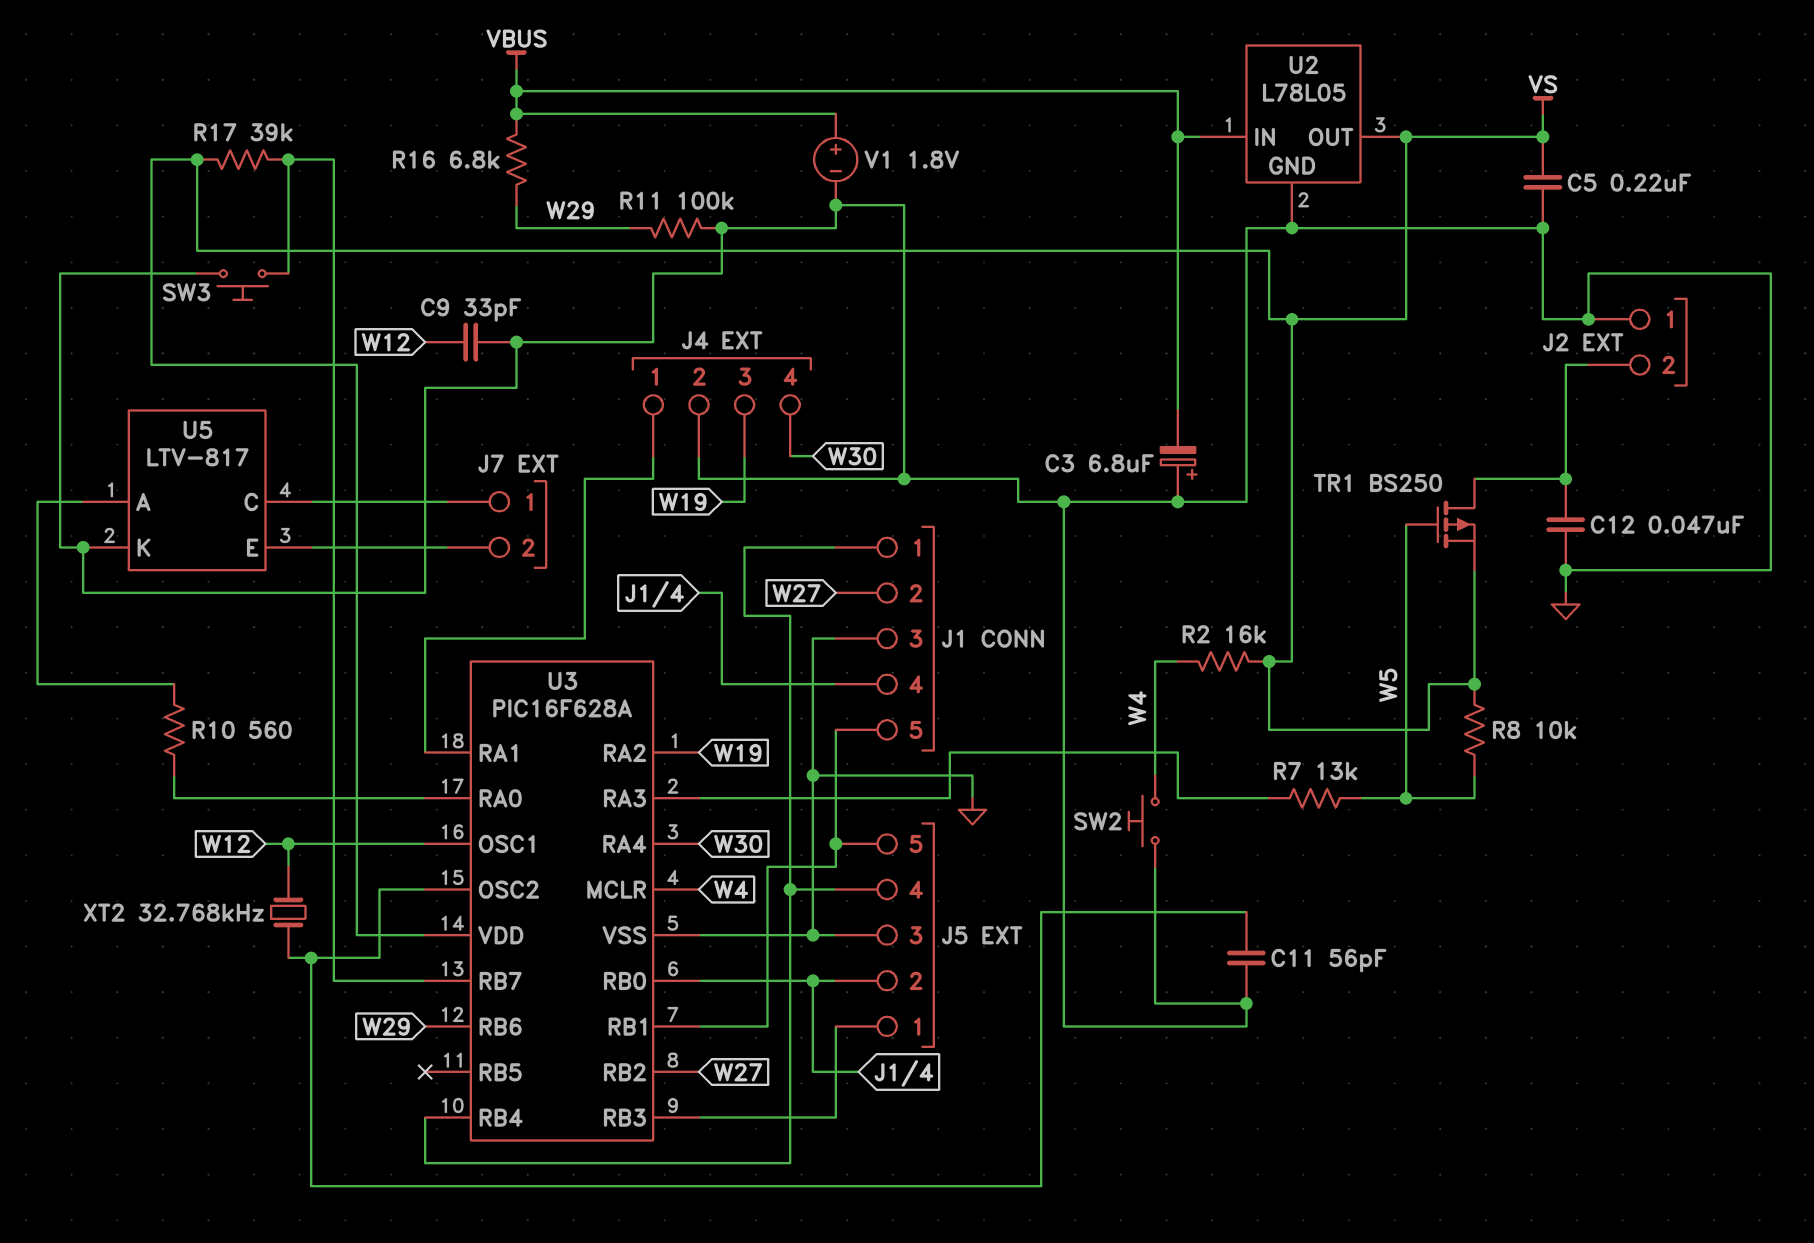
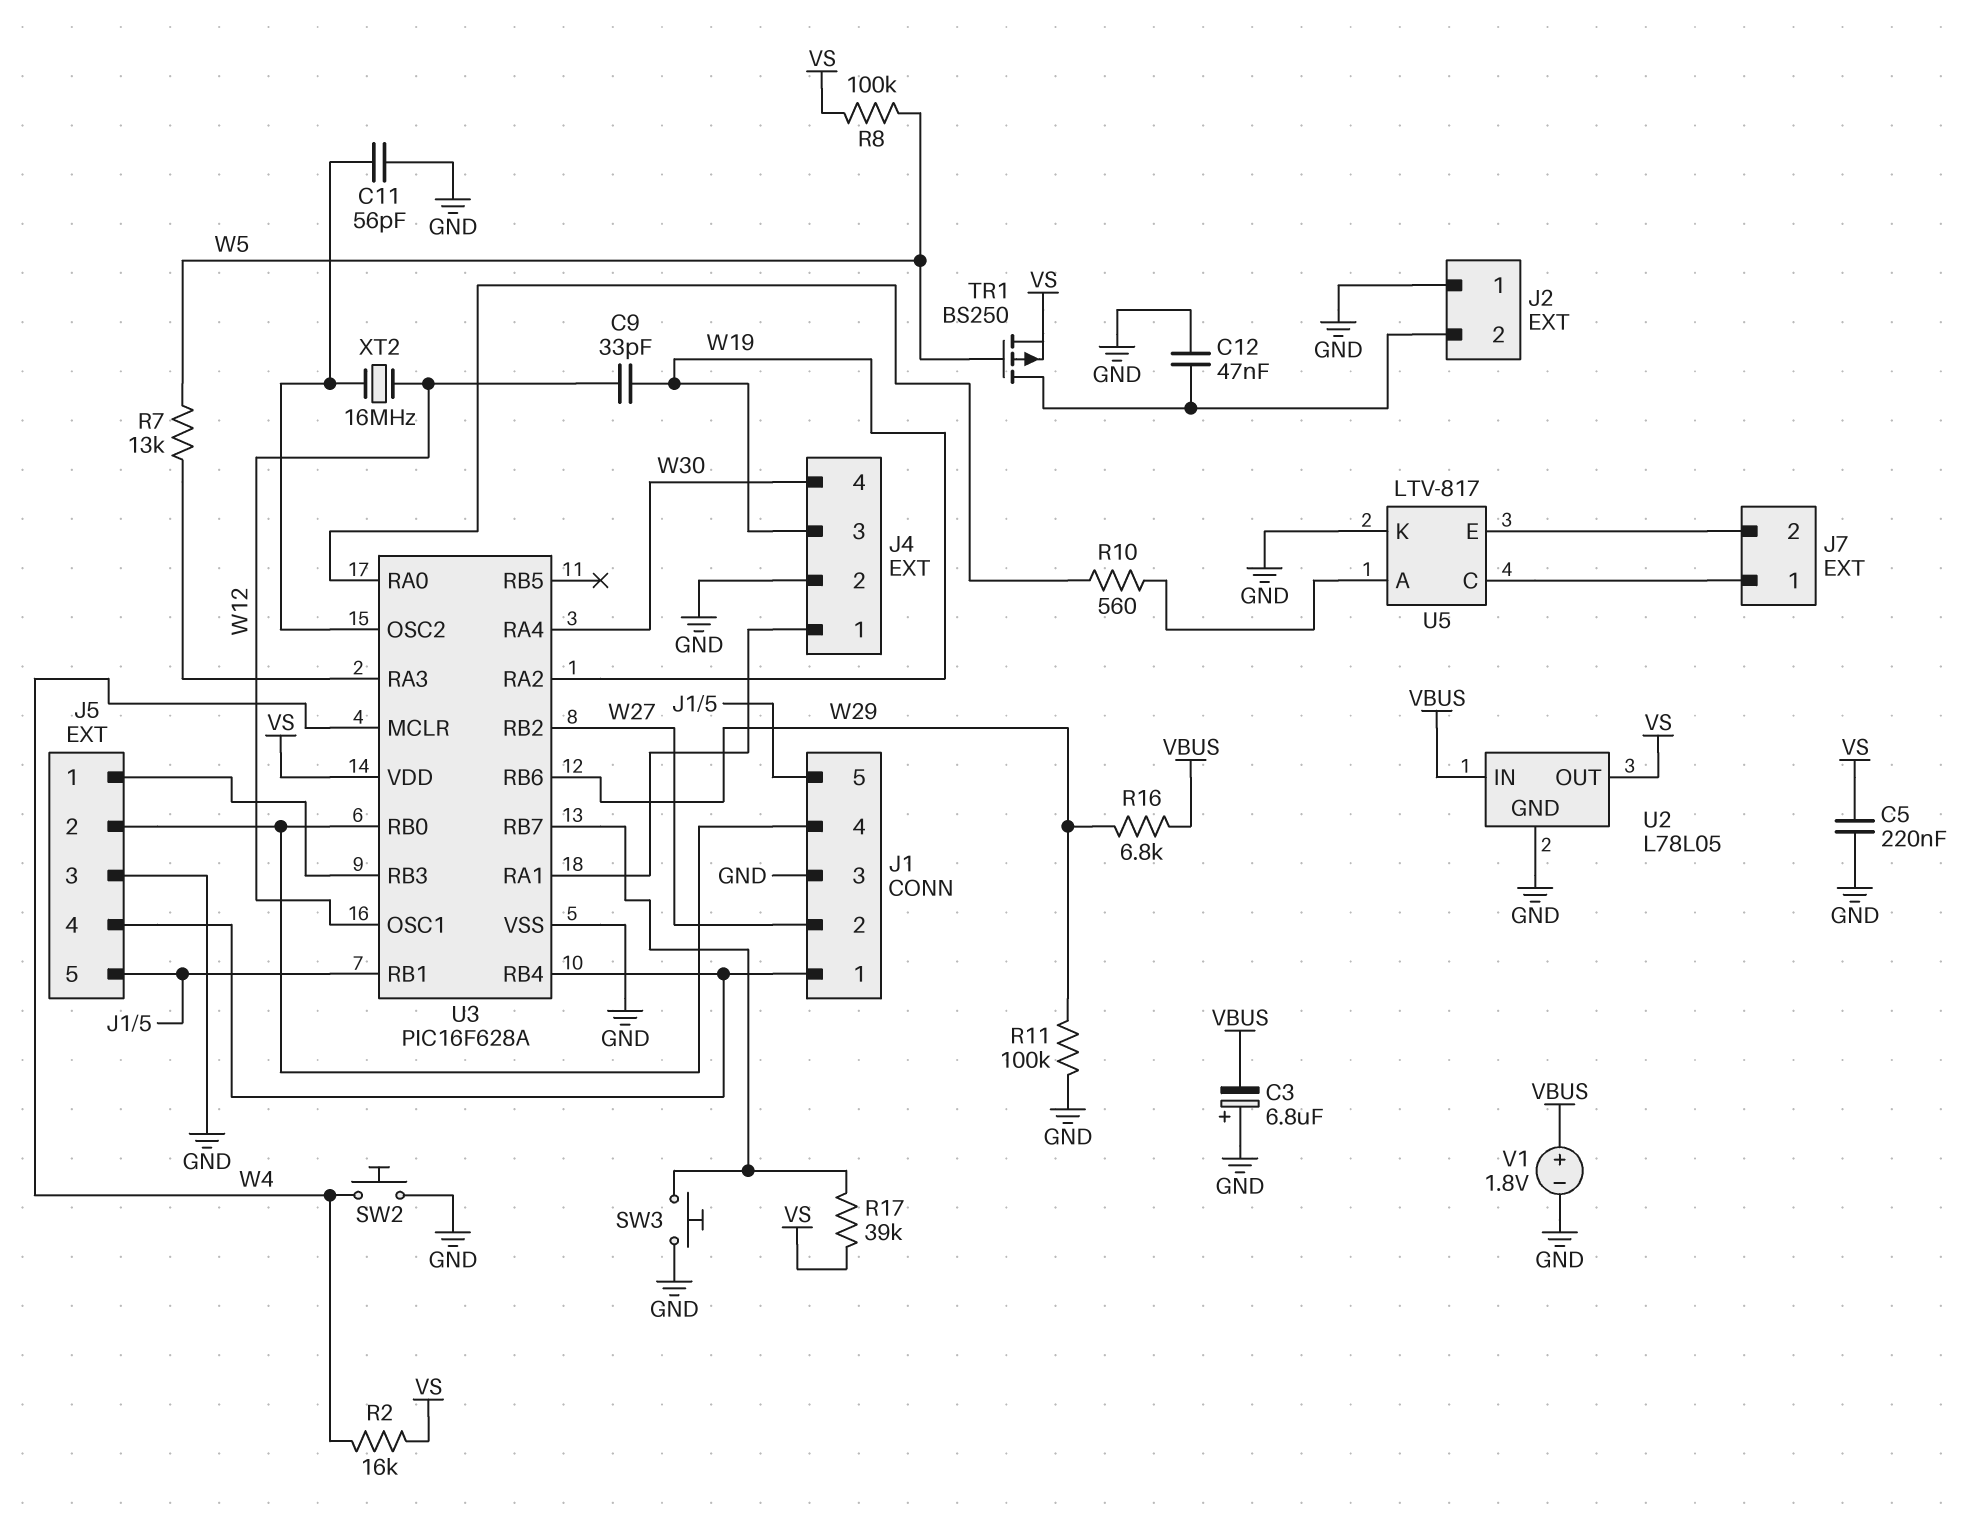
C9: 33pF (GND, W12) -> 33pF (W12, W19)
R8: 10k (VS, W5) -> 100k (VS, W5)
XT2: 32.768kHz (U3/OSC2, W12) -> 16MHz (U3/OSC2, W12)

